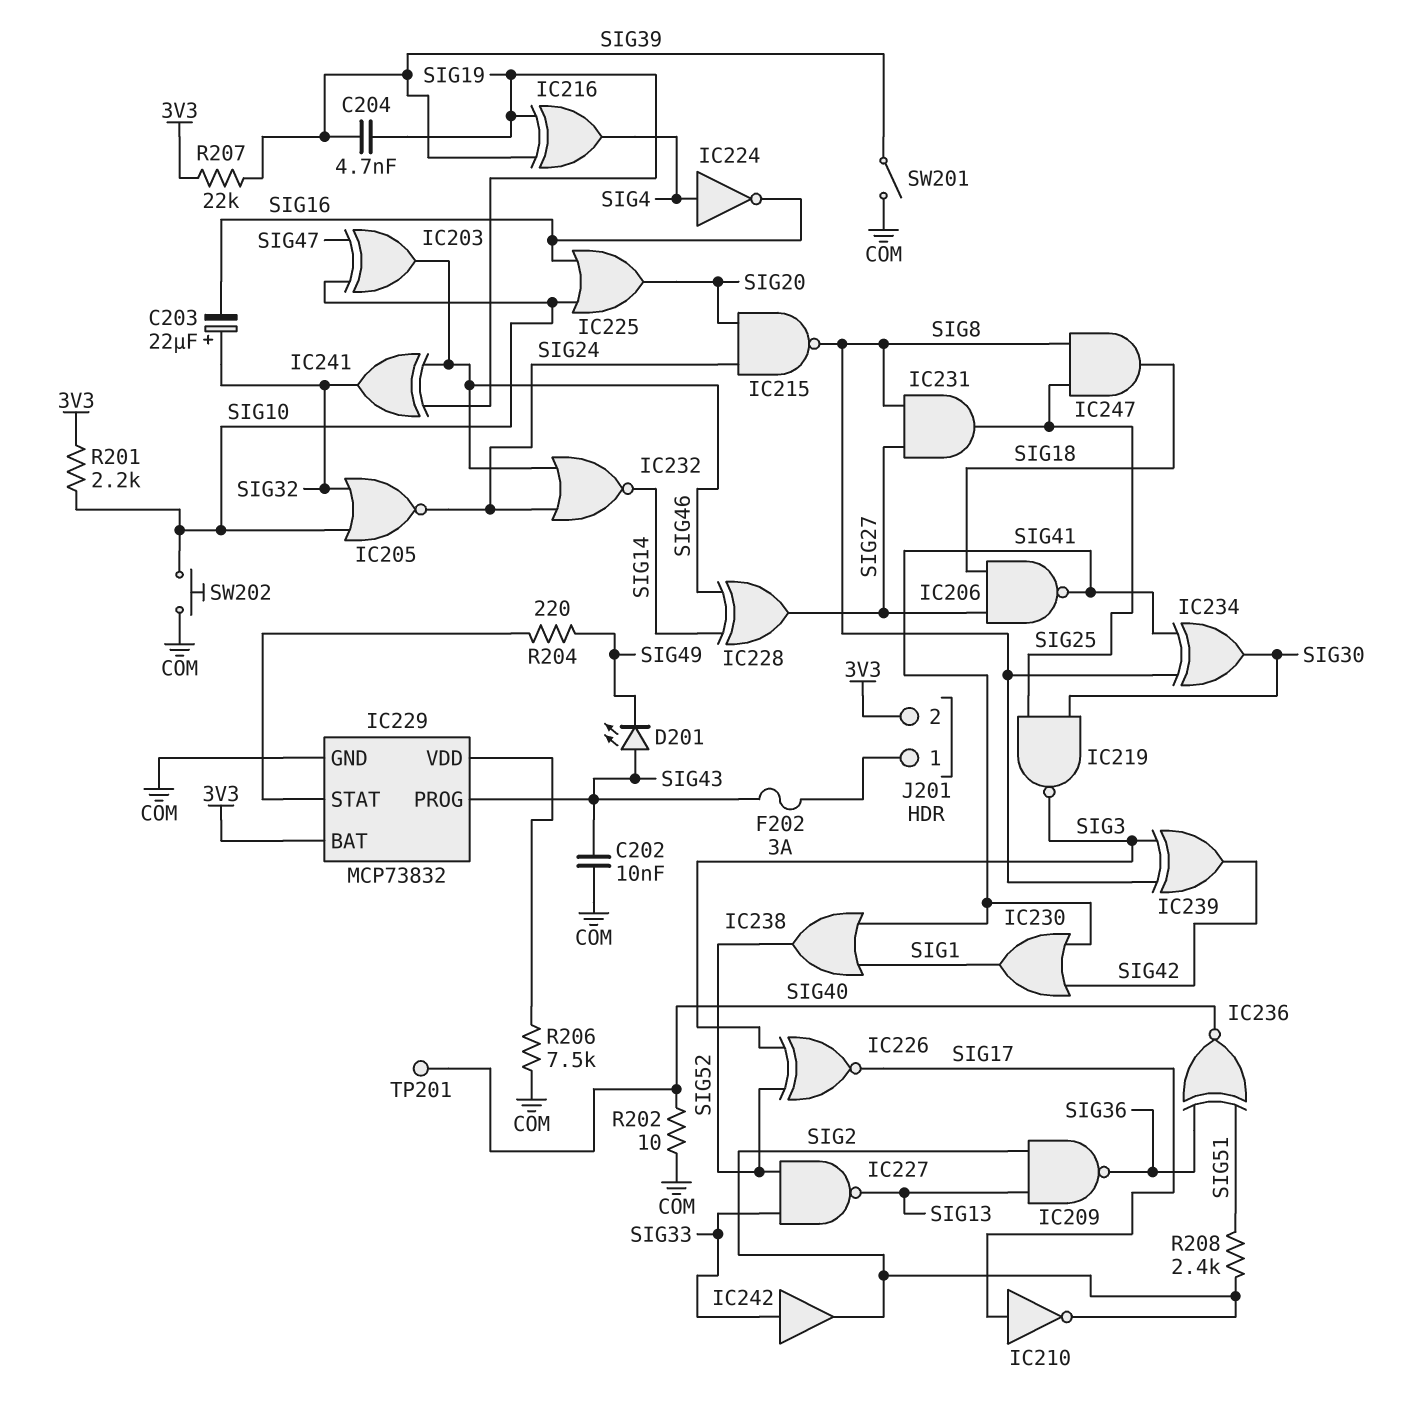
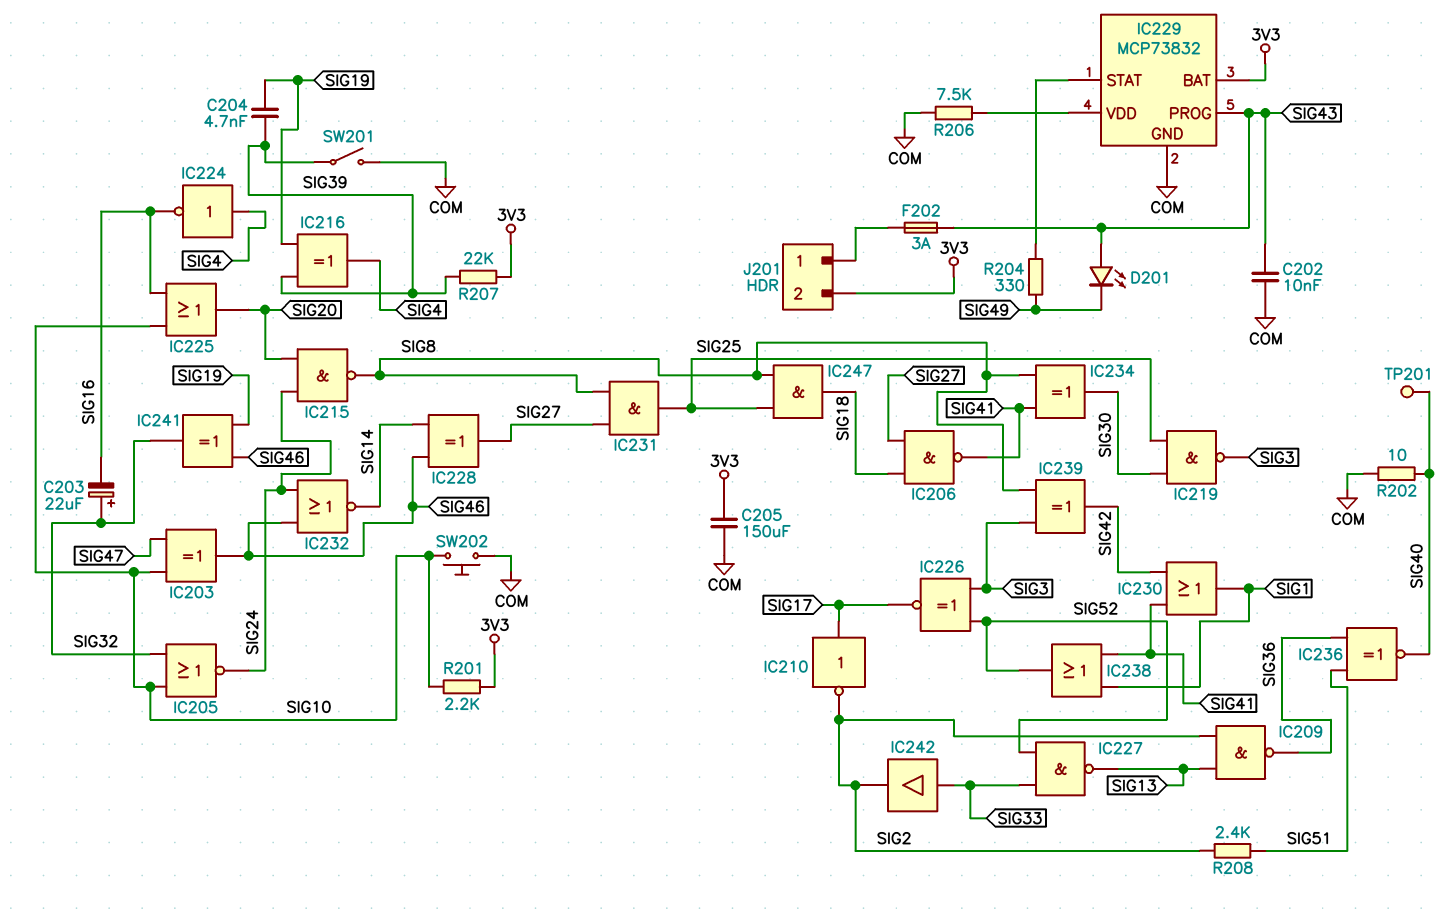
C205: none -> 150uF (3V3, COM)
R204: 220 (IC229/STAT, SIG49) -> 330 (IC229/STAT, SIG49)

